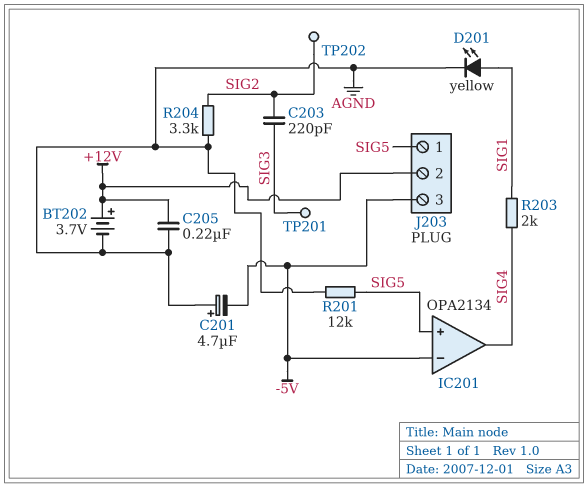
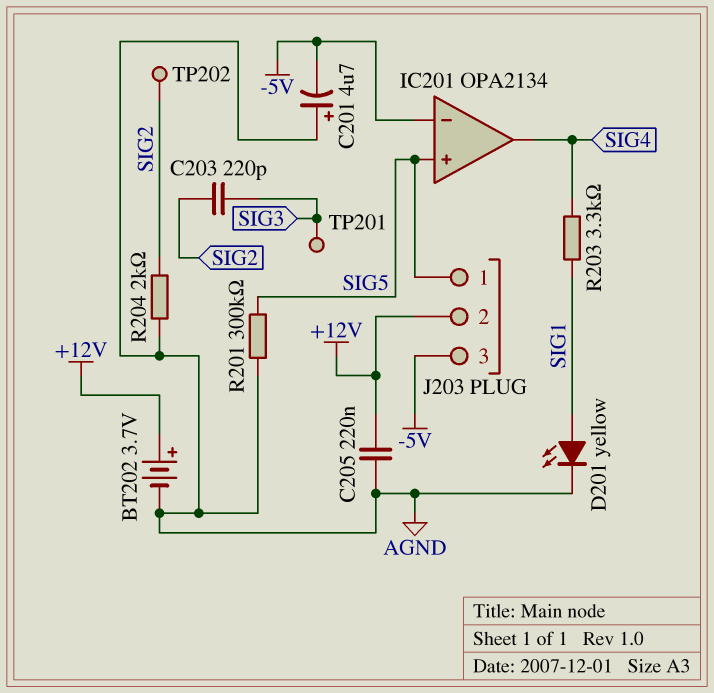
R201: 12k (AGND, SIG5) -> 300k (AGND, SIG5)
R203: 2k (SIG1, SIG4) -> 3.3k (SIG1, SIG4)
R204: 3.3k (AGND, SIG2) -> 2k (AGND, SIG2)

